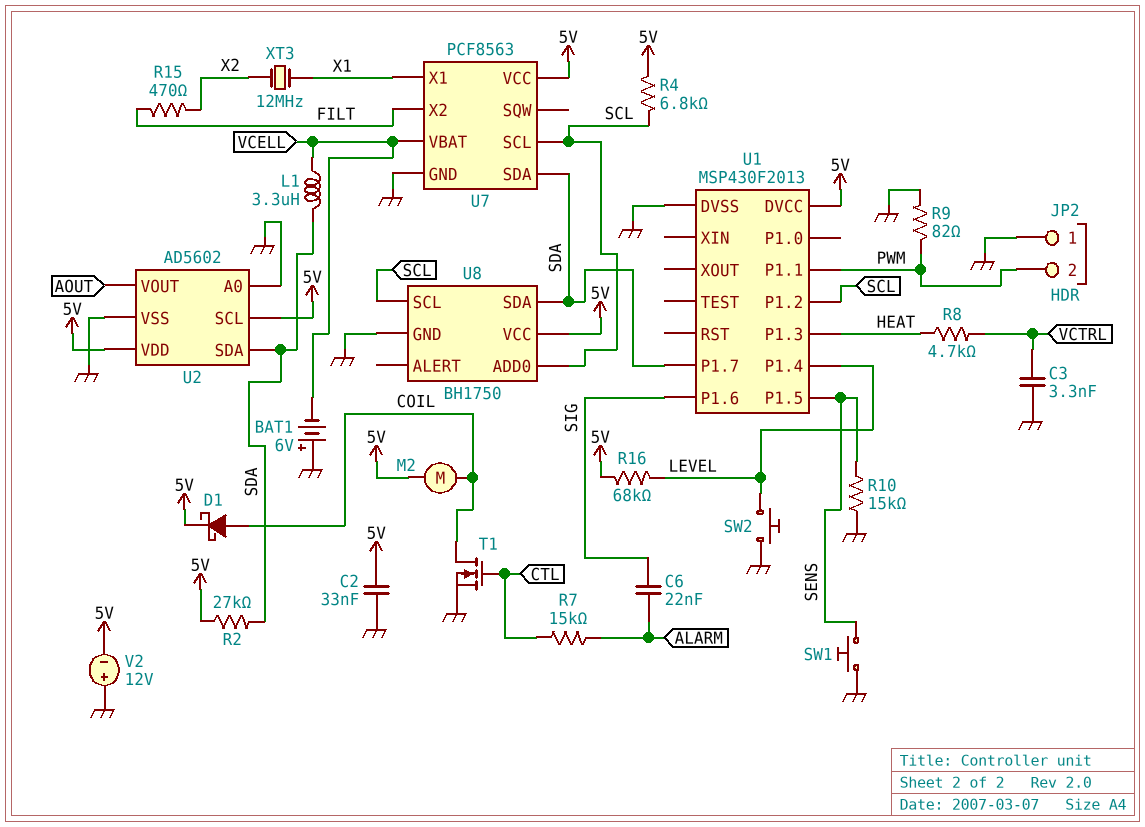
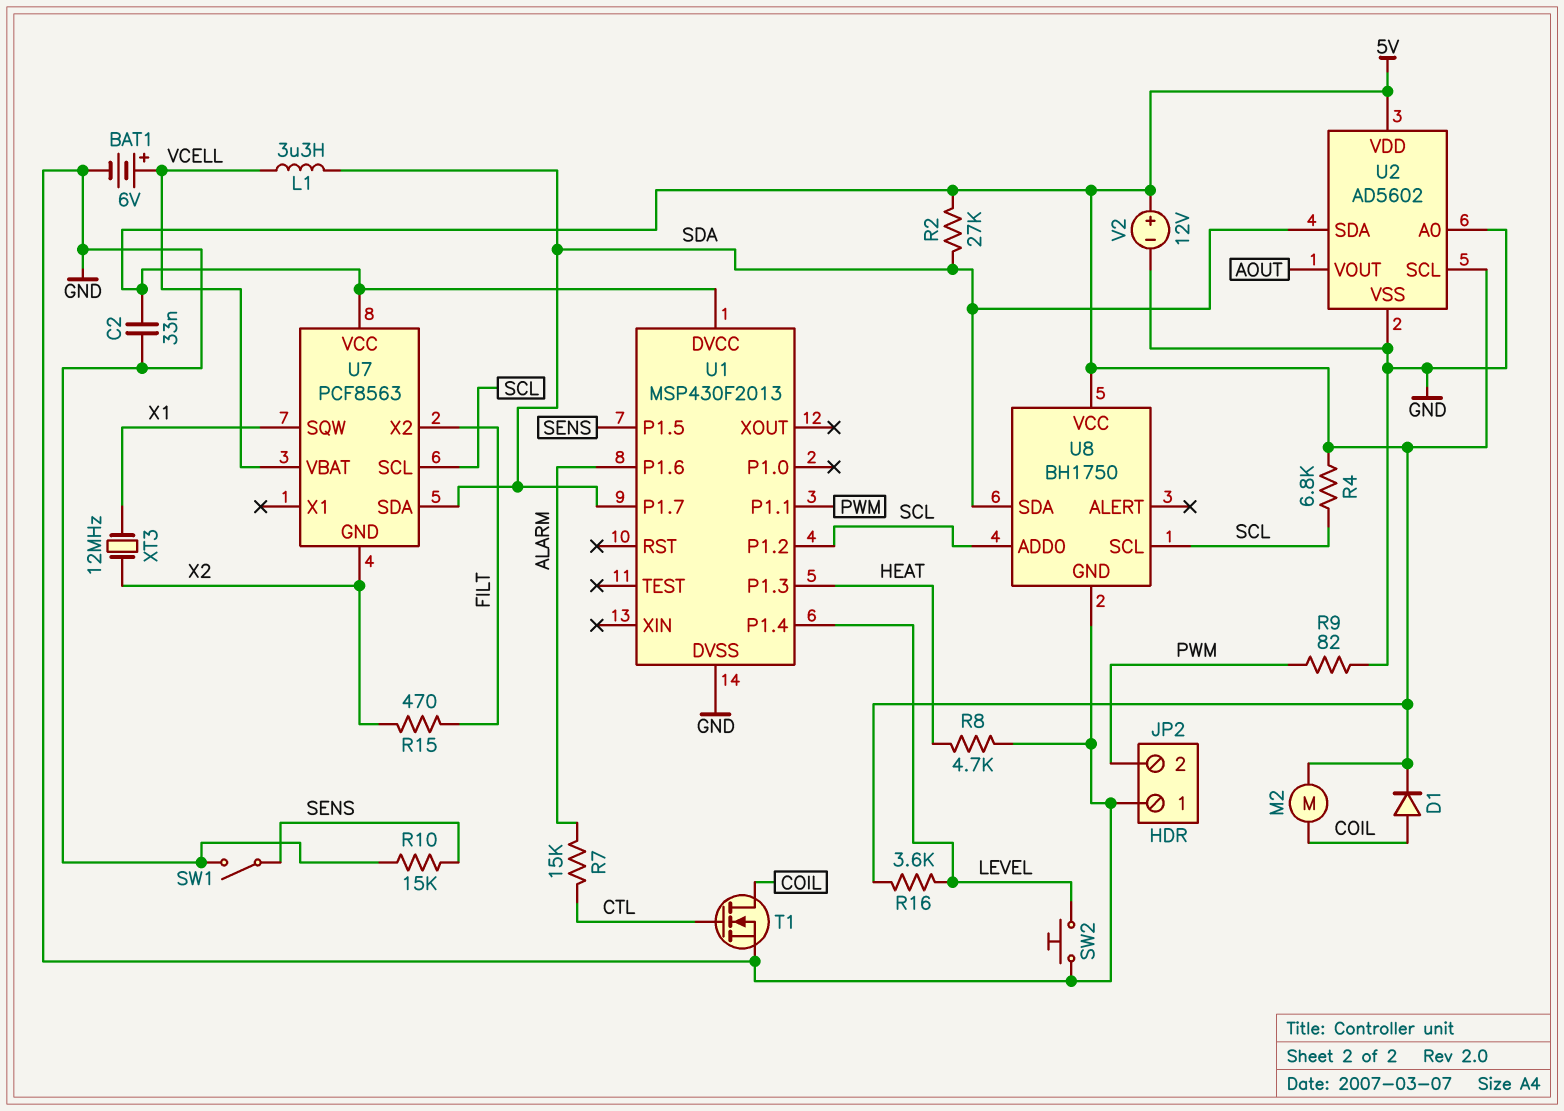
BAT1: 6V (plus GND, minus VCELL) -> 6V (plus VCELL, minus GND)
C3: 3.3nF (GND, VCTRL) -> none
C6: 22nF (ALARM, SIG) -> none
D1: schottky (A COIL, K 5V) -> diode (A COIL, K 5V)
R8: 4.7k (HEAT, VCTRL) -> 4.7k (GND, HEAT)
R16: 68k (5V, LEVEL) -> 3.6k (5V, LEVEL)
SW1: button (GND, SENS) -> switch (GND, SENS)
U1 pin P1.6: SIG -> ALARM
U7 pin GND: GND -> X2
U7 pin SQW: none -> X1
U7 pin X1: X1 -> none
V2: 12V (plus GND, minus 5V) -> 12V (plus 5V, minus GND)

